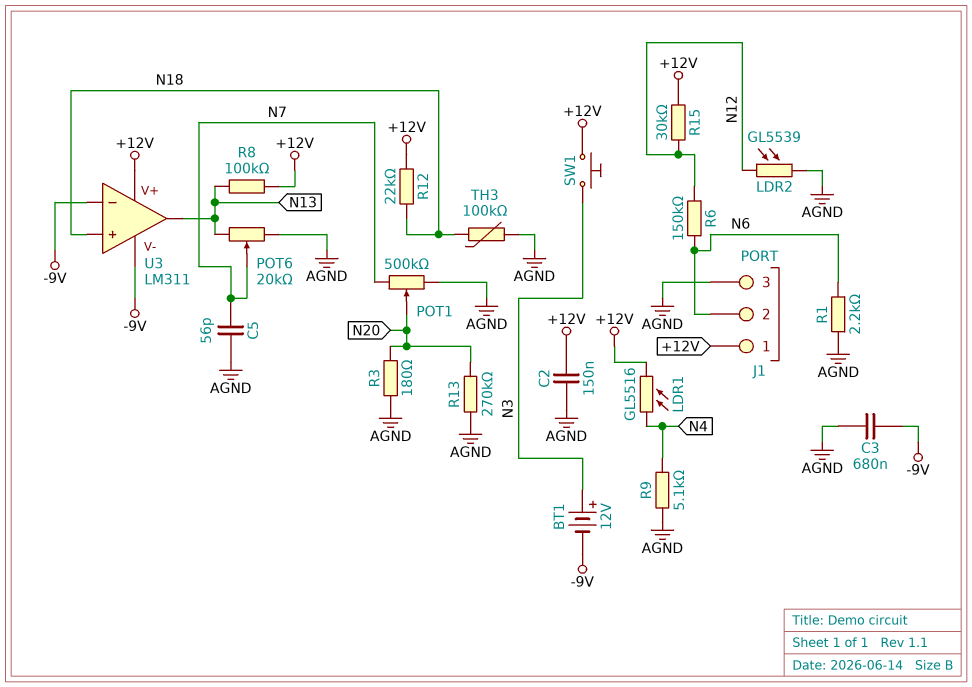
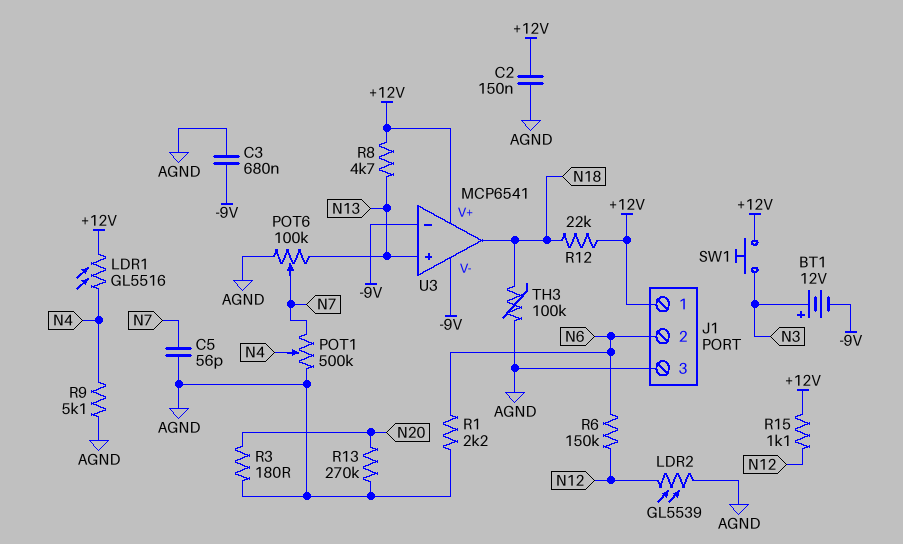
POT1: 500k (AGND, N7, wiper N20) -> 500k (AGND, N7, wiper N4)
POT6: 20k (AGND, N13, wiper N7) -> 100k (AGND, N13, wiper N7)
R8: 100k (+12V, N13) -> 4.7k (+12V, N13)
R15: 30k (+12V, N12) -> 1.1k (+12V, N12)
U3: LM311 -> MCP6541
U3 pin in+: N18 -> N13
U3 pin out: N13 -> N18

